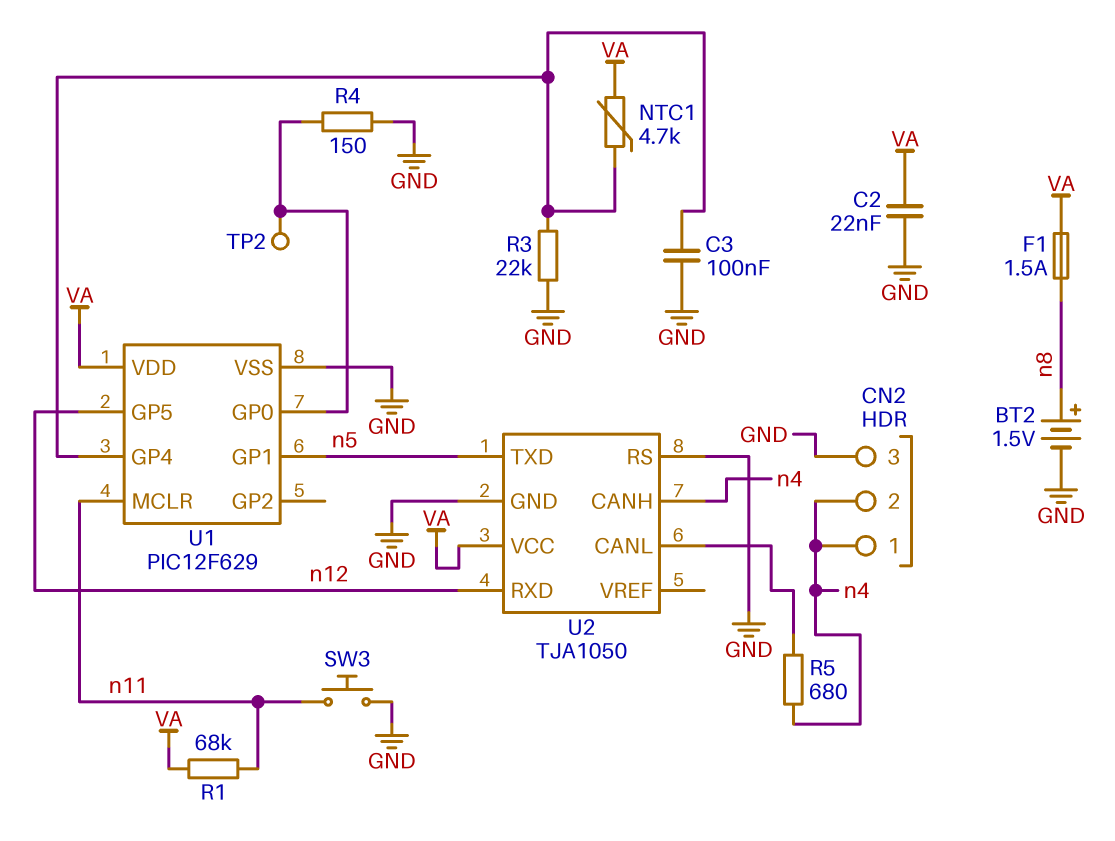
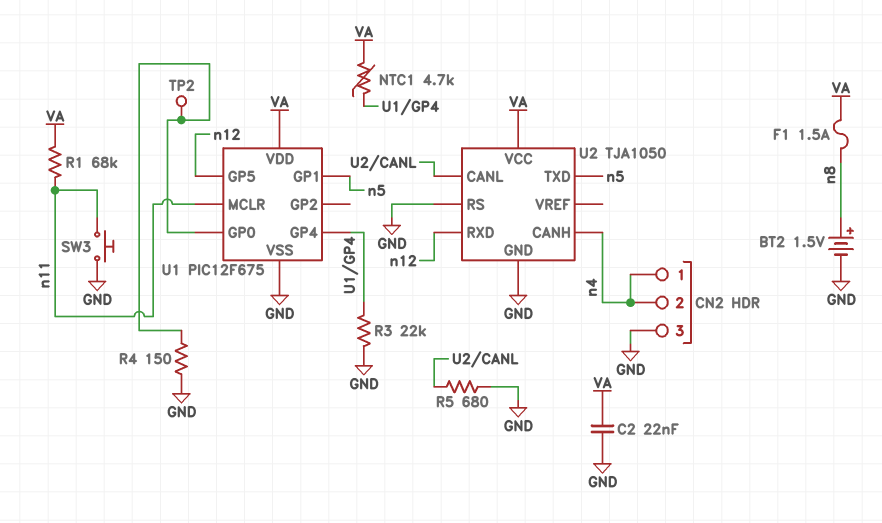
C3: 100nF (GND, U1/GP4) -> none
R5: 680 (U2/CANL, n4) -> 680 (GND, U2/CANL)
U1: PIC12F629 -> PIC12F675

